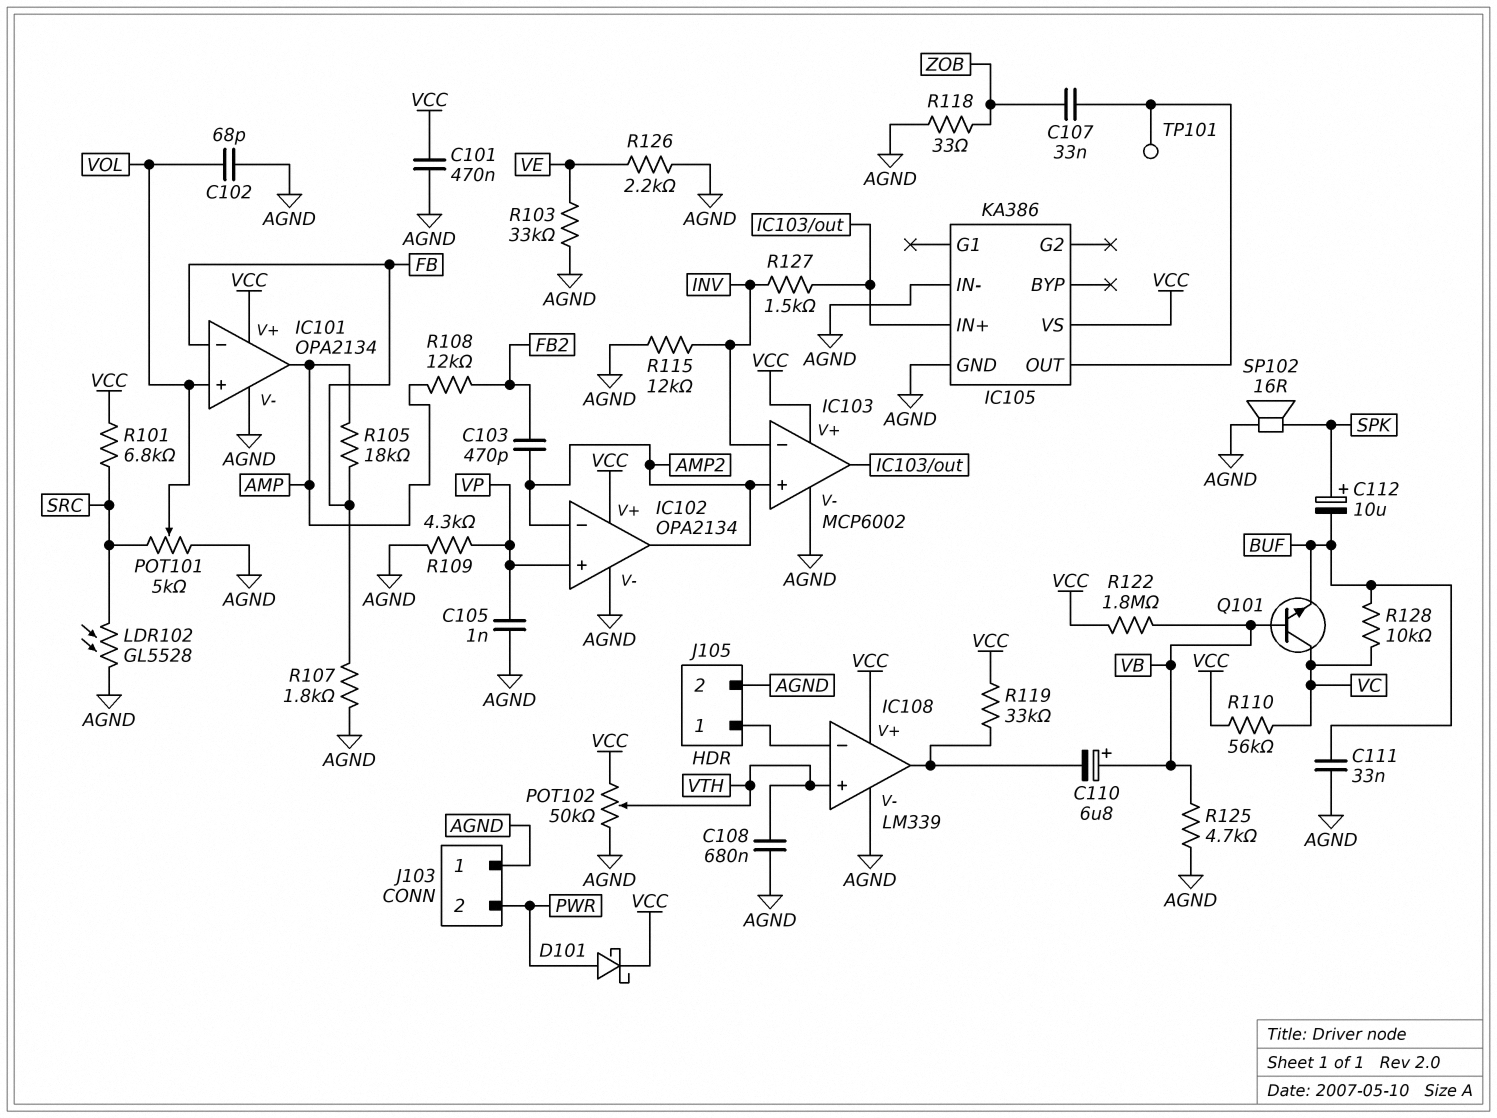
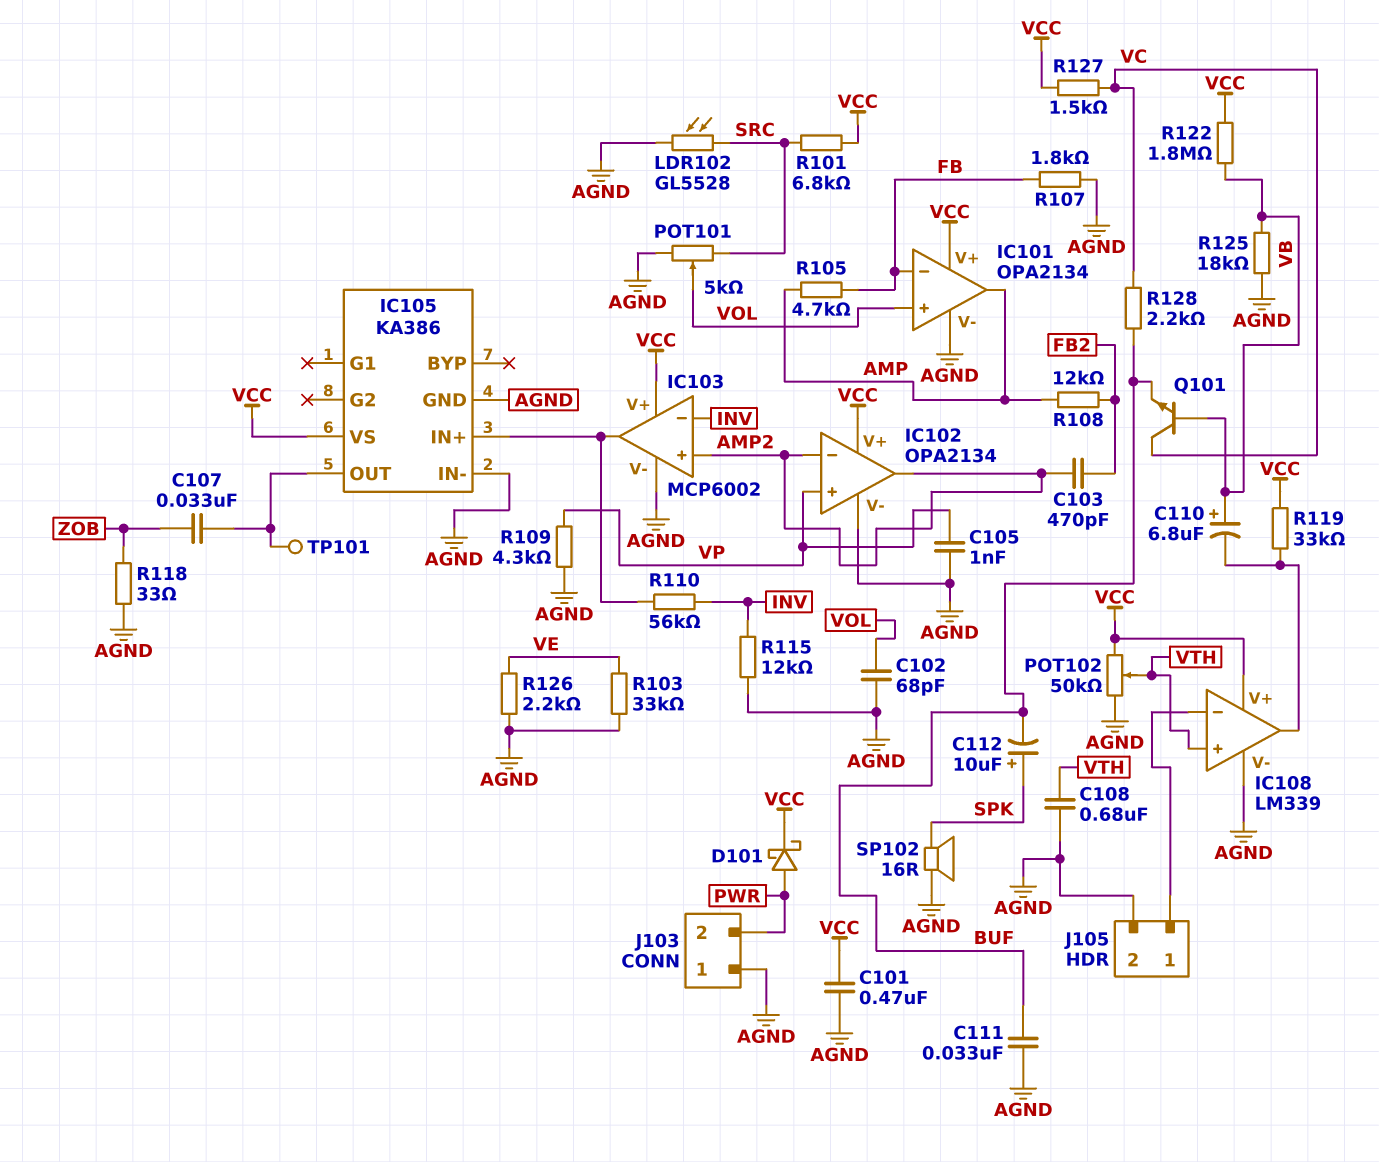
R105: 18k (AMP, FB) -> 4.7k (AMP, FB)
R110: 56k (VC, VCC) -> 56k (IC103/out, INV)
R125: 4.7k (AGND, VB) -> 18k (AGND, VB)
R127: 1.5k (IC103/out, INV) -> 1.5k (VC, VCC)
R128: 10k (BUF, VC) -> 2.2k (BUF, VC)

